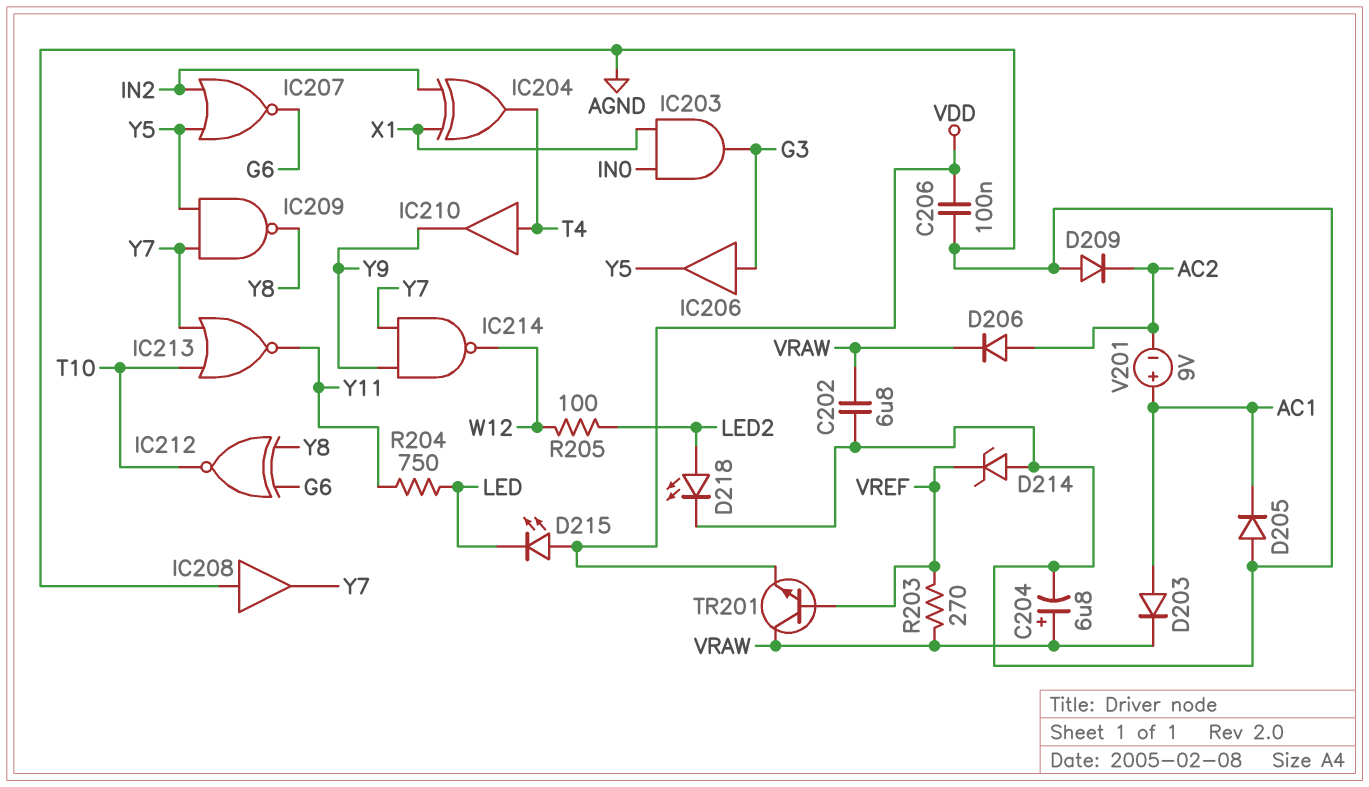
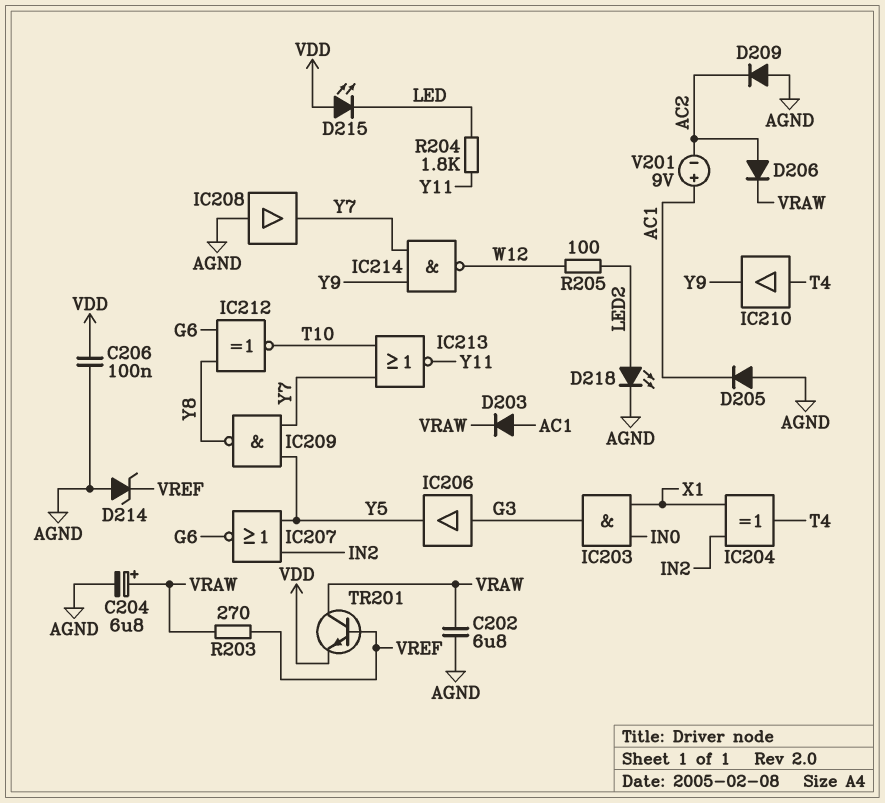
R204: 750 (LED, Y11) -> 1.8k (LED, Y11)

